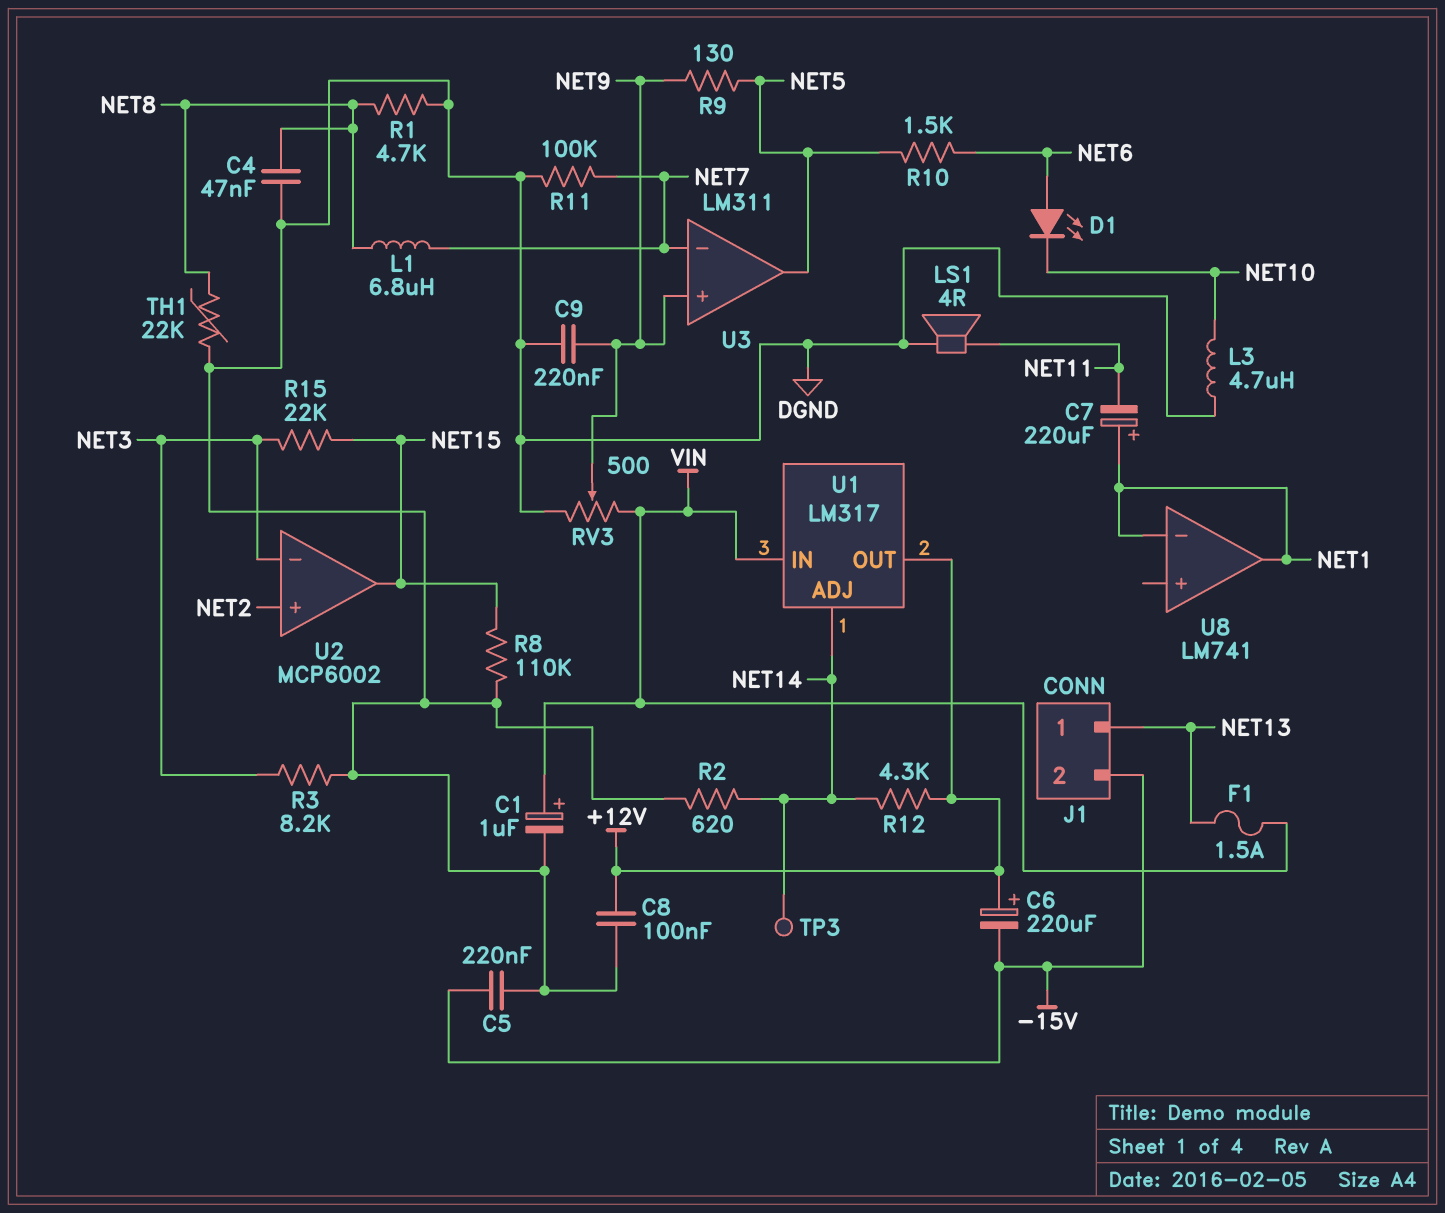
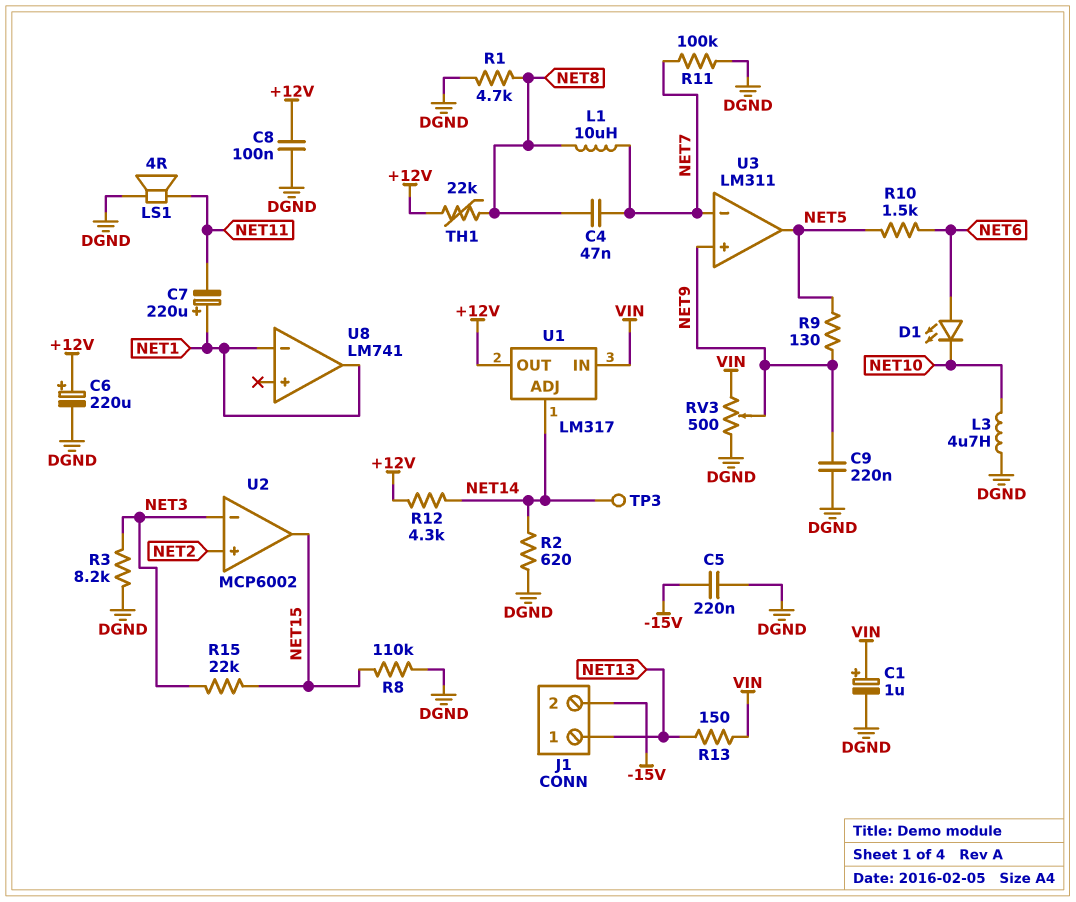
C4: 47nF (DGND, NET8) -> 47nF (NET7, NET8)
C6: 220uF (plus +12V, minus -15V) -> 220uF (plus +12V, minus DGND)
F1: 1.5A (NET13, VIN) -> none
L1: 6.8uH (NET7, NET8) -> 10uH (NET7, NET8)
R13: none -> 150 (NET13, VIN)
TH1: 22k (DGND, NET8) -> 22k (+12V, NET8)

